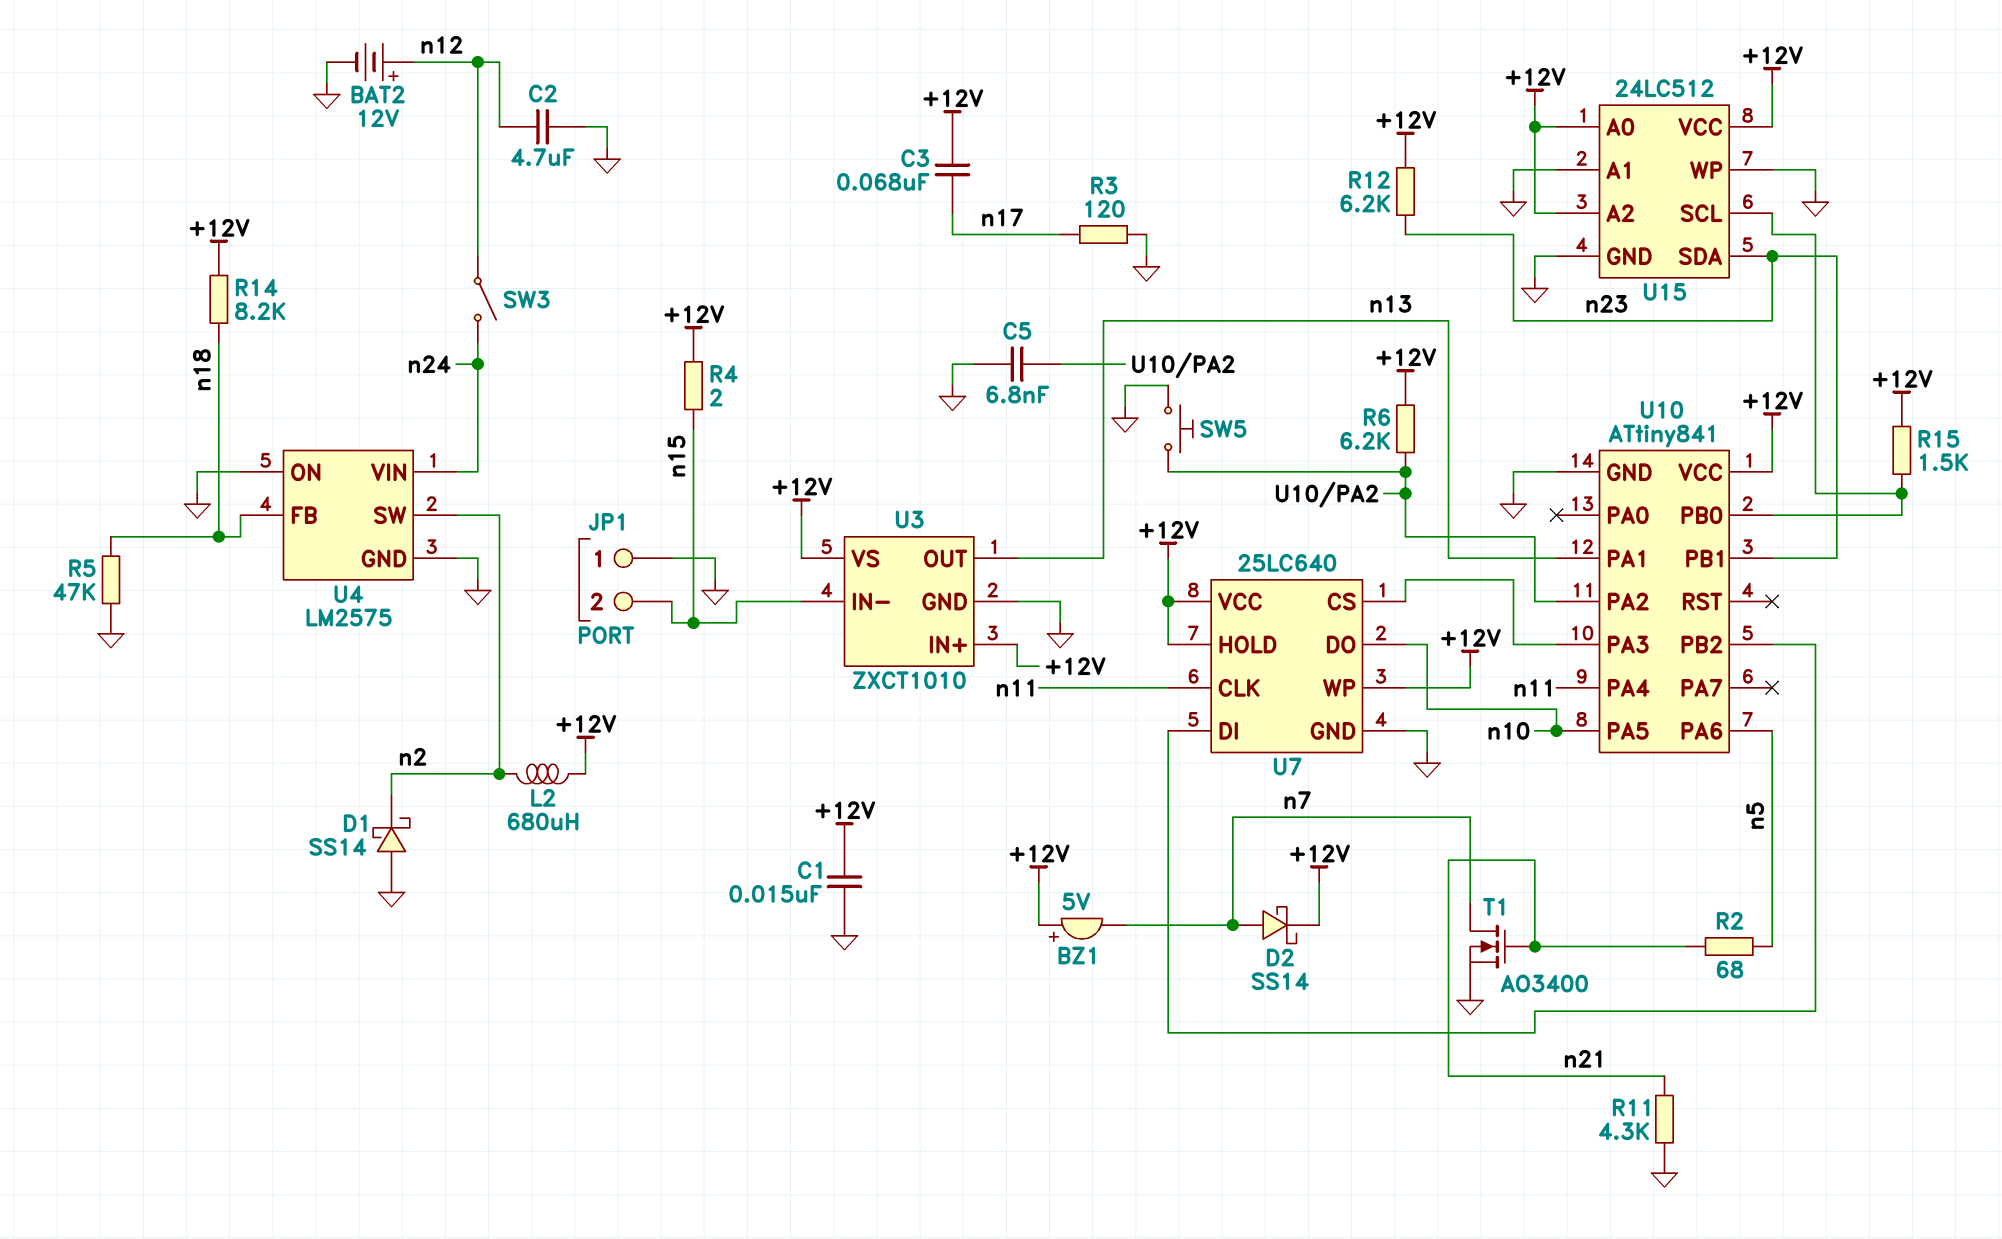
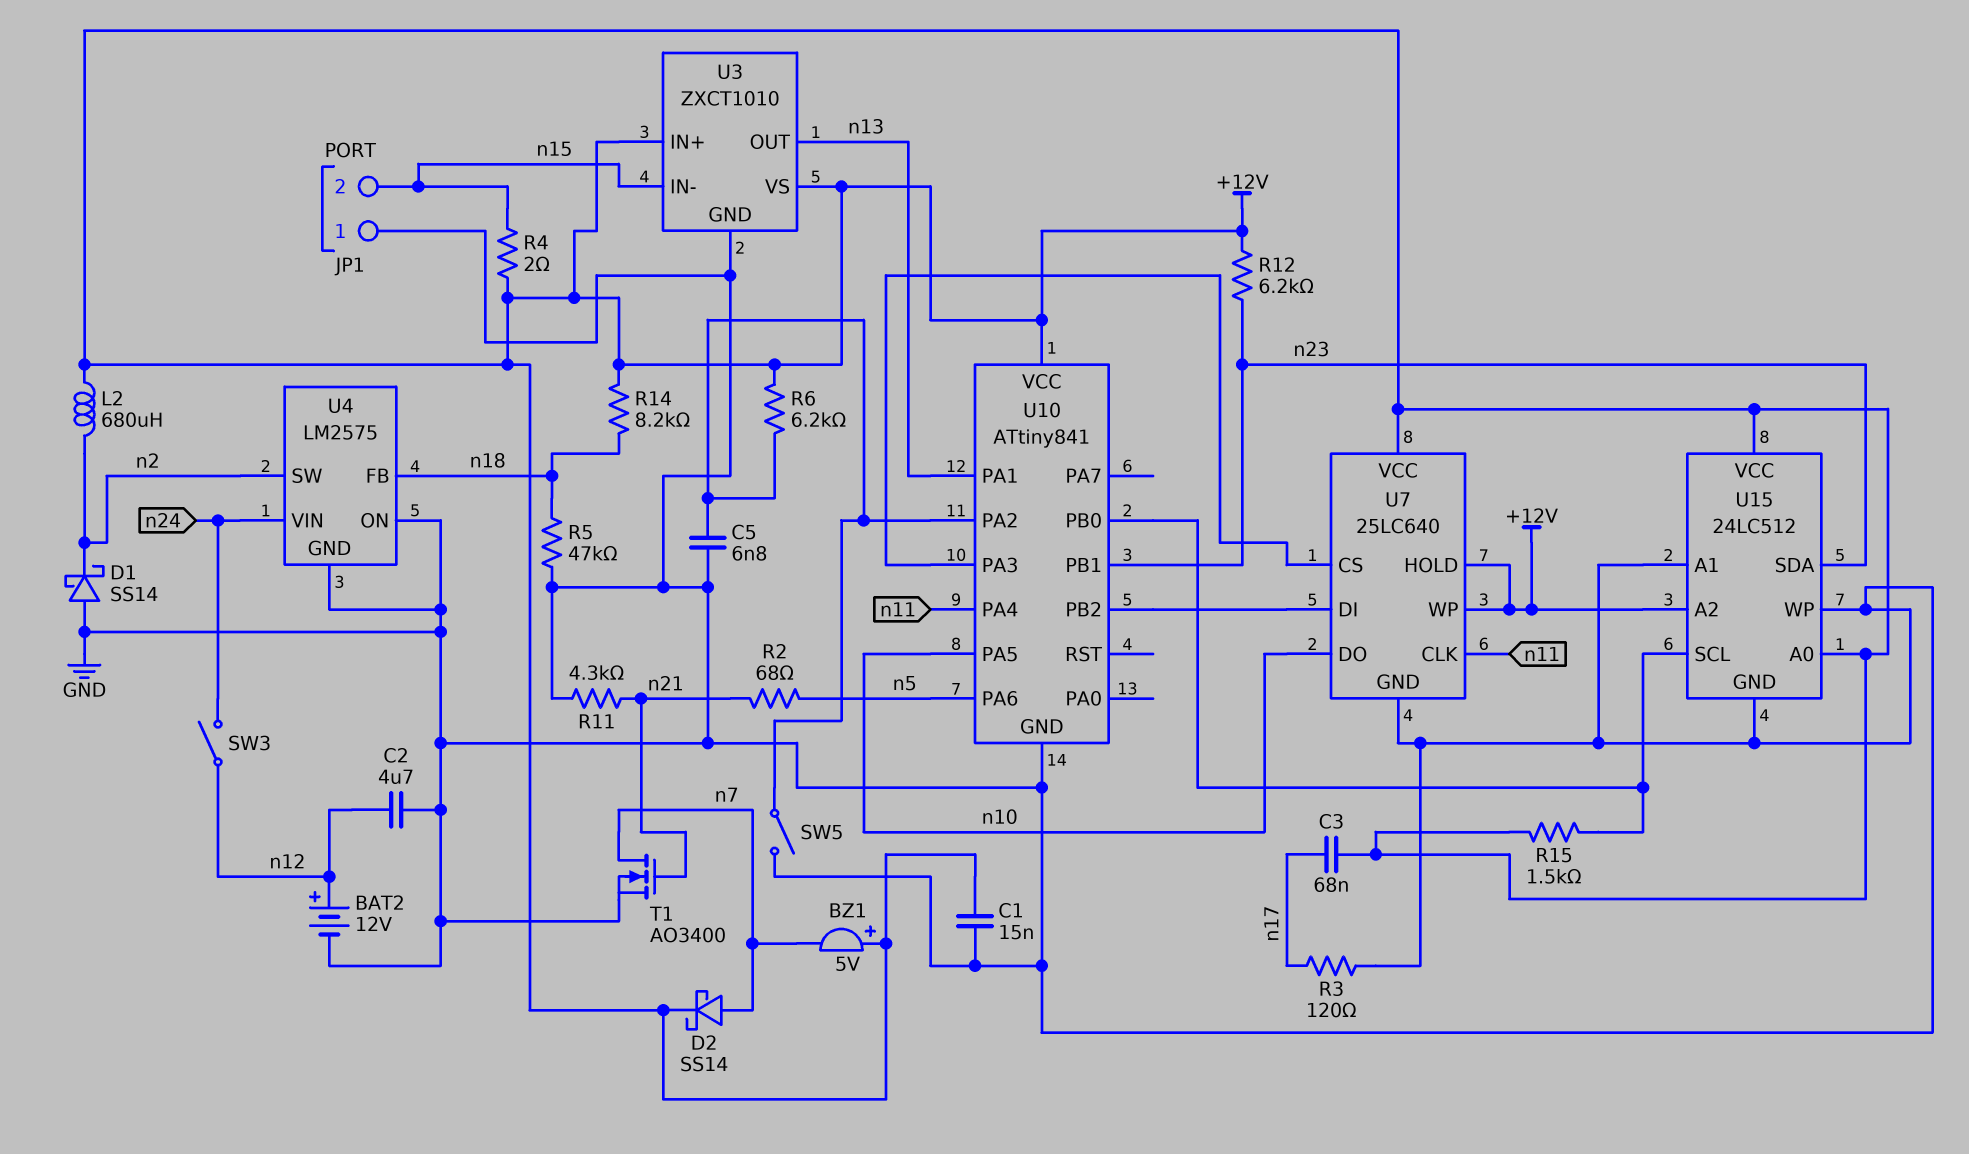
SW5: button (GND, U10/PA2) -> switch (GND, U10/PA2)

